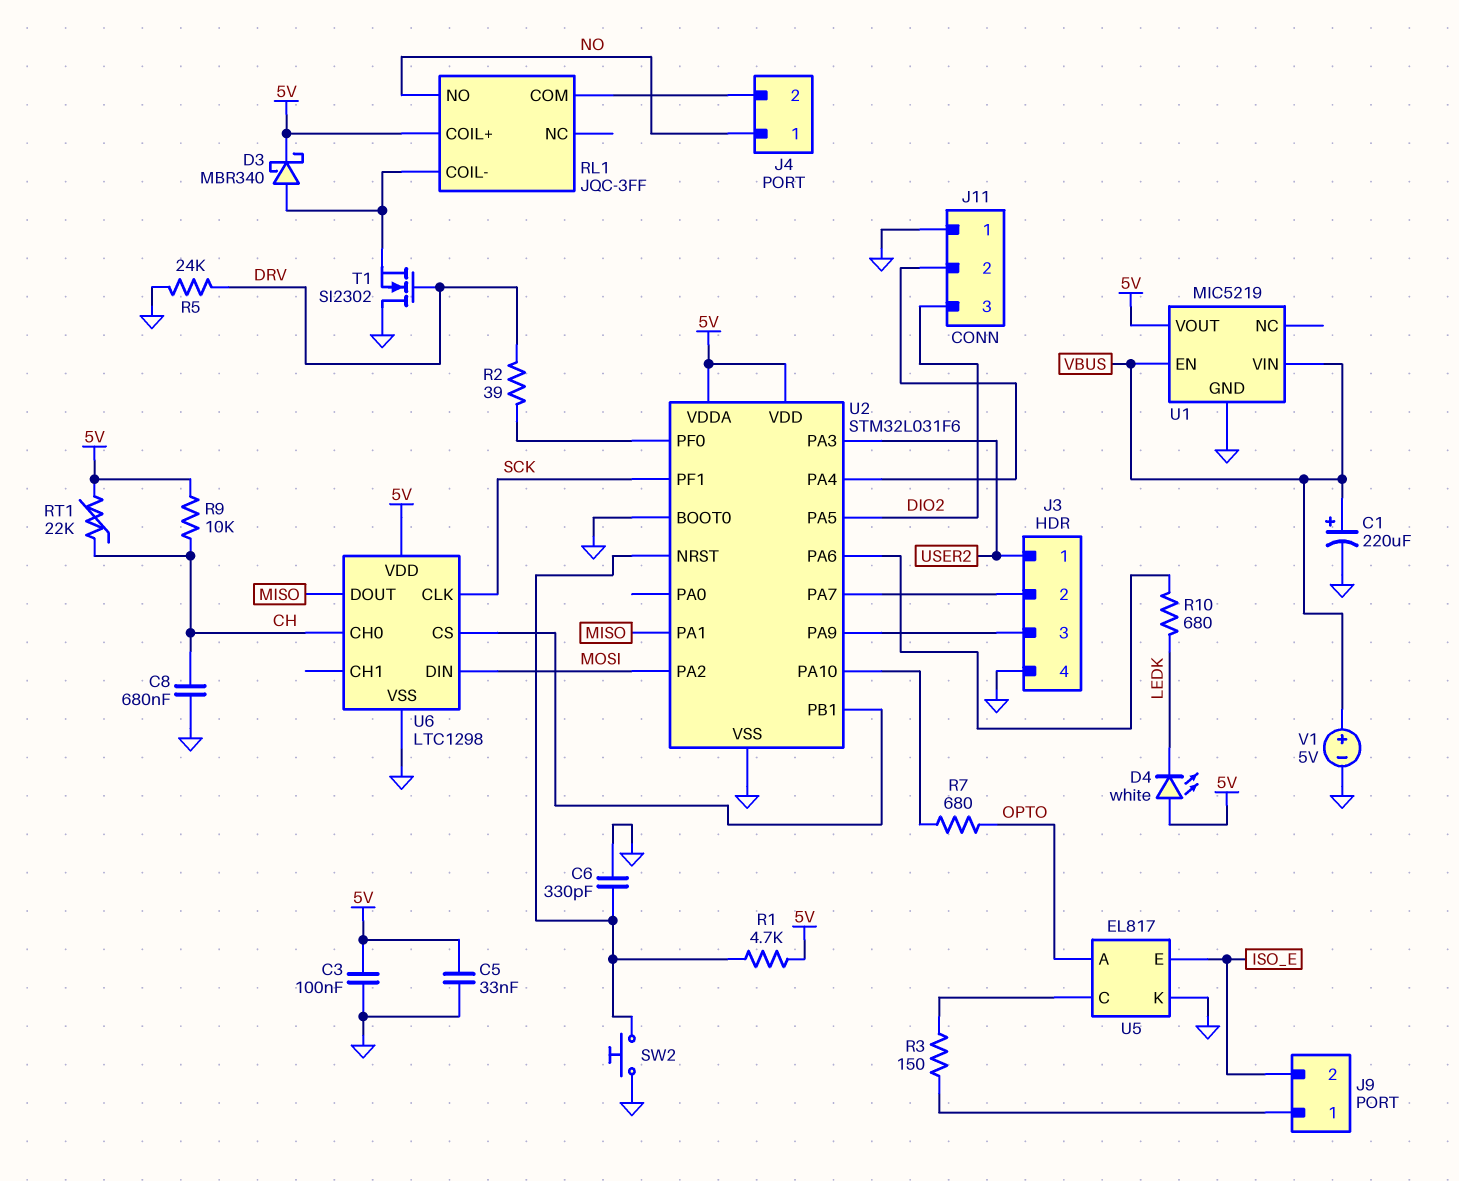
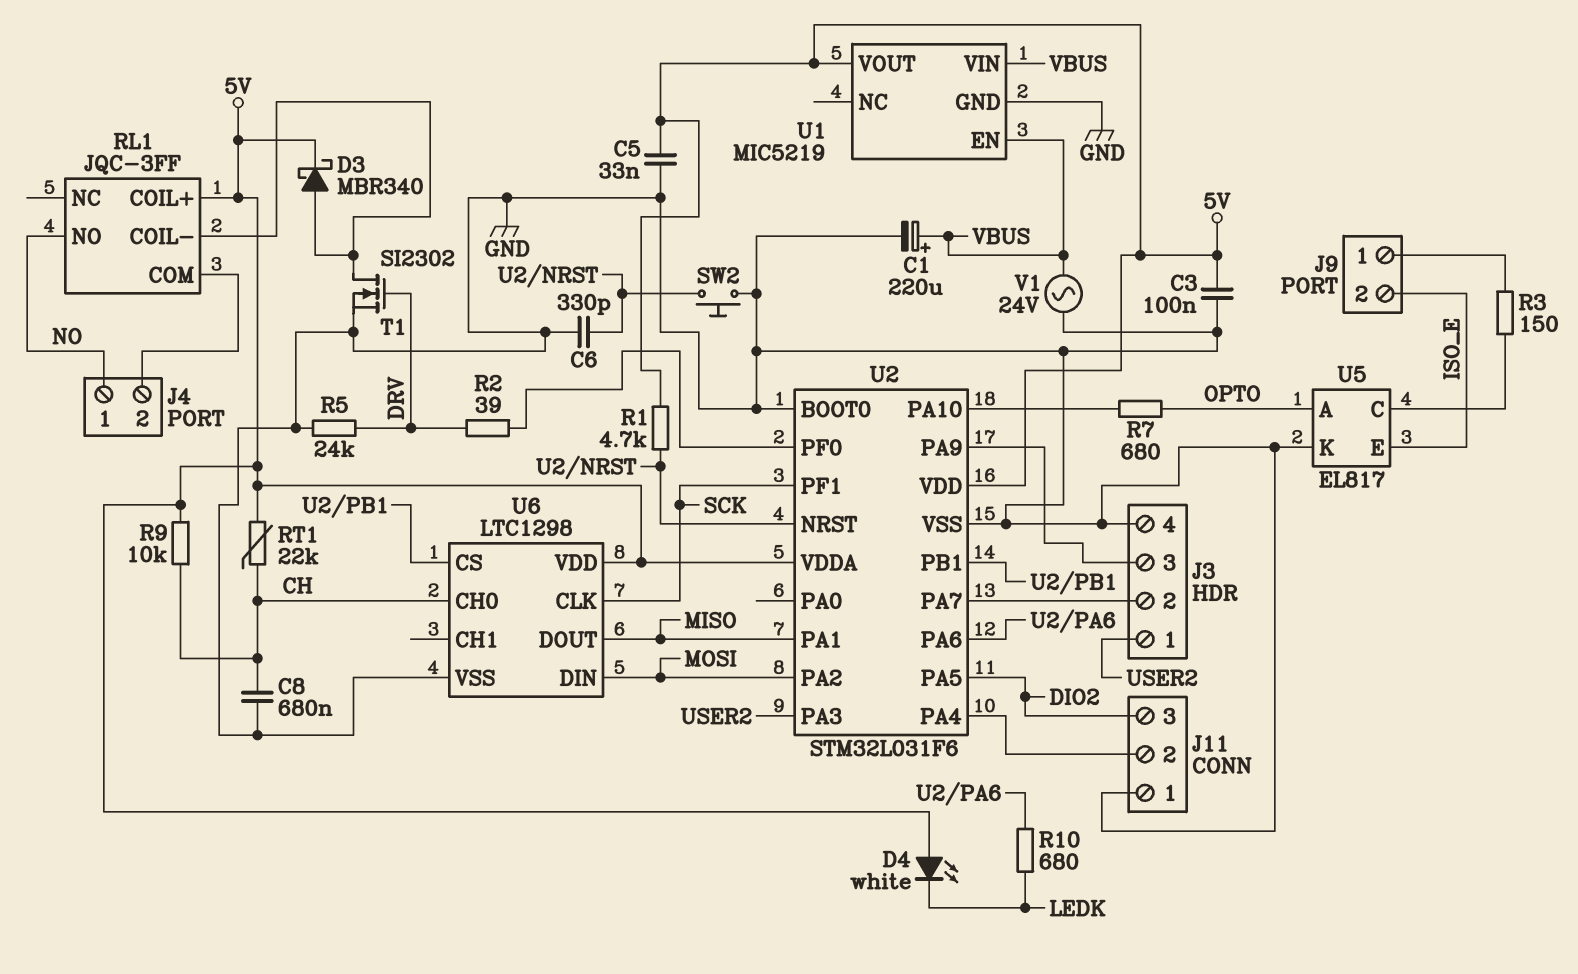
T1: NMOS SI2302 (G DRV, D GND, S RL1/COIL-) -> NMOS SI2302 (G DRV, D RL1/COIL-, S GND)
V1: 5V (plus VBUS, minus GND) -> AC 24V (GND, VBUS)

